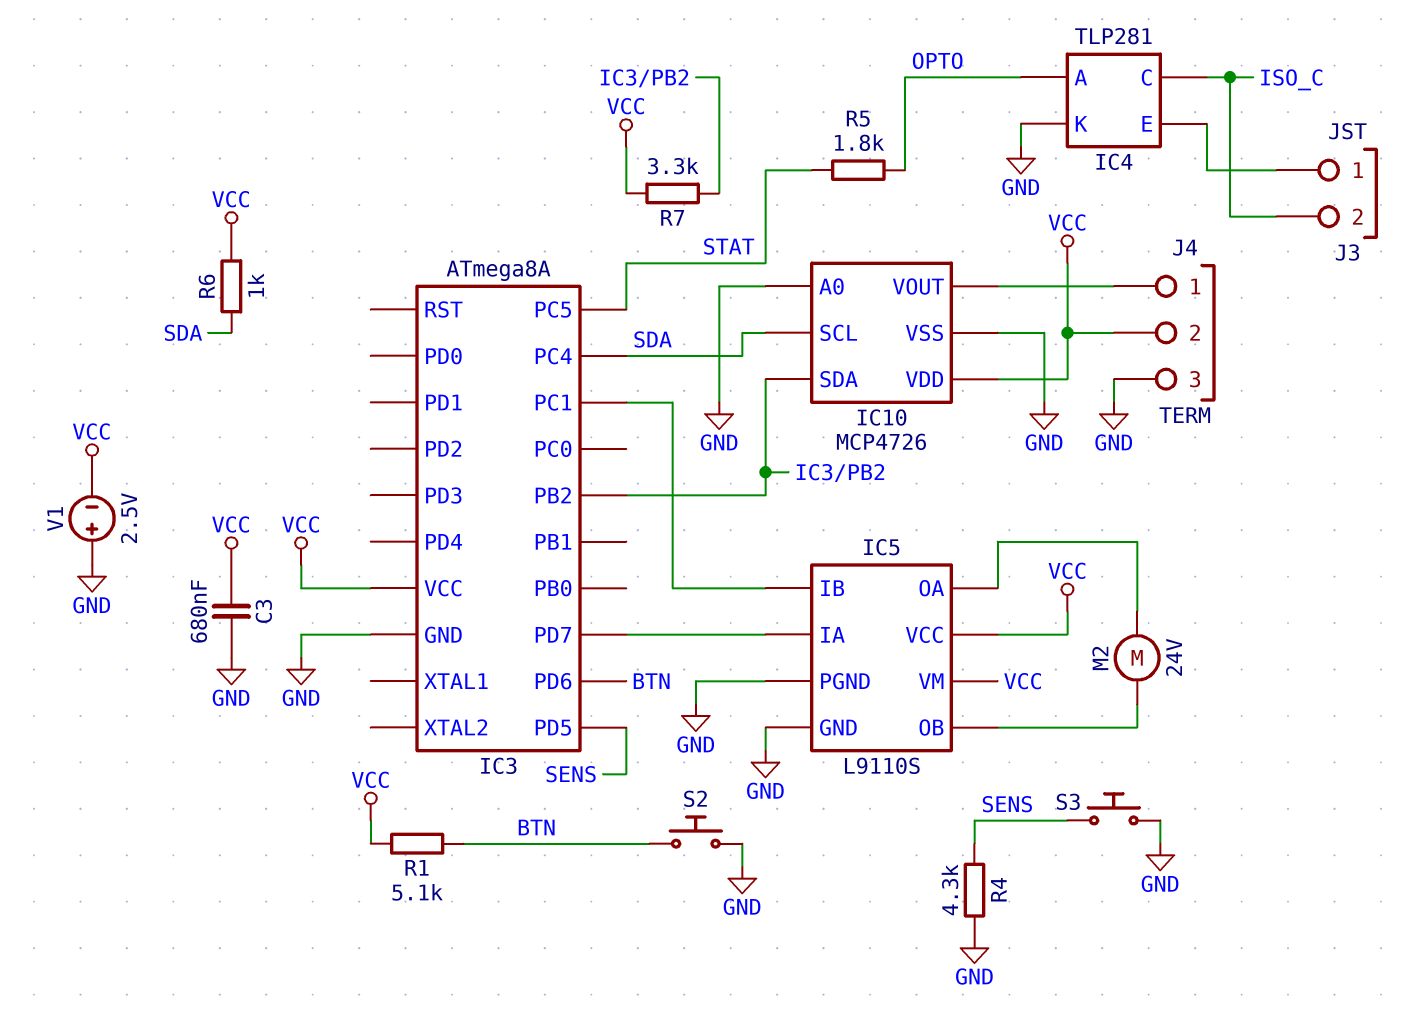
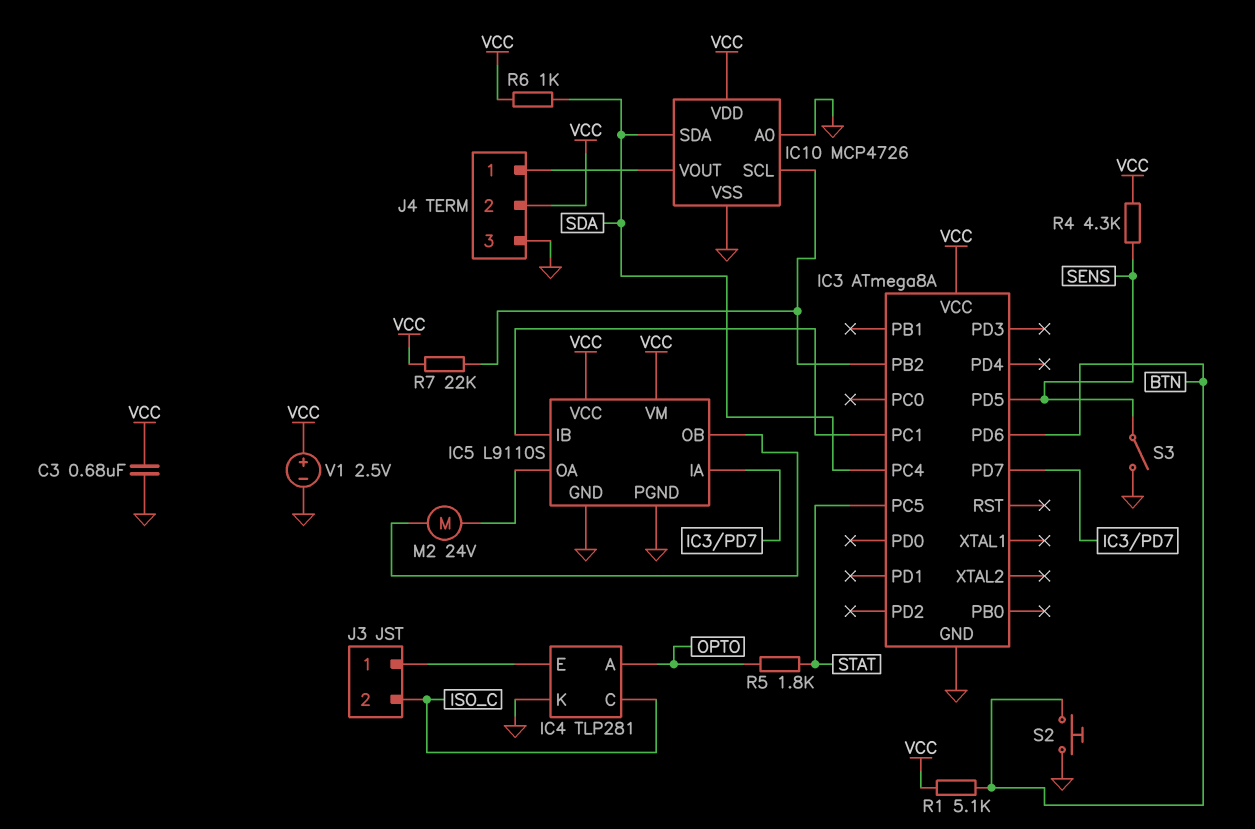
IC10 pin SCL: SDA -> IC3/PB2
IC10 pin SDA: IC3/PB2 -> SDA
R4: 4.3k (GND, SENS) -> 4.3k (SENS, VCC)
R7: 3.3k (IC3/PB2, VCC) -> 22k (IC3/PB2, VCC)
S3: button (GND, SENS) -> switch (GND, SENS)
V1: 2.5V (plus GND, minus VCC) -> 2.5V (plus VCC, minus GND)

